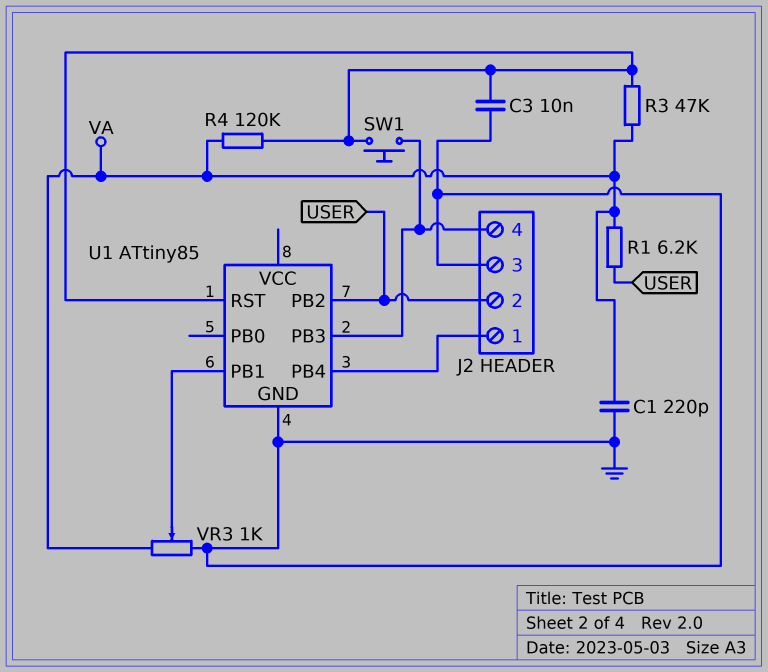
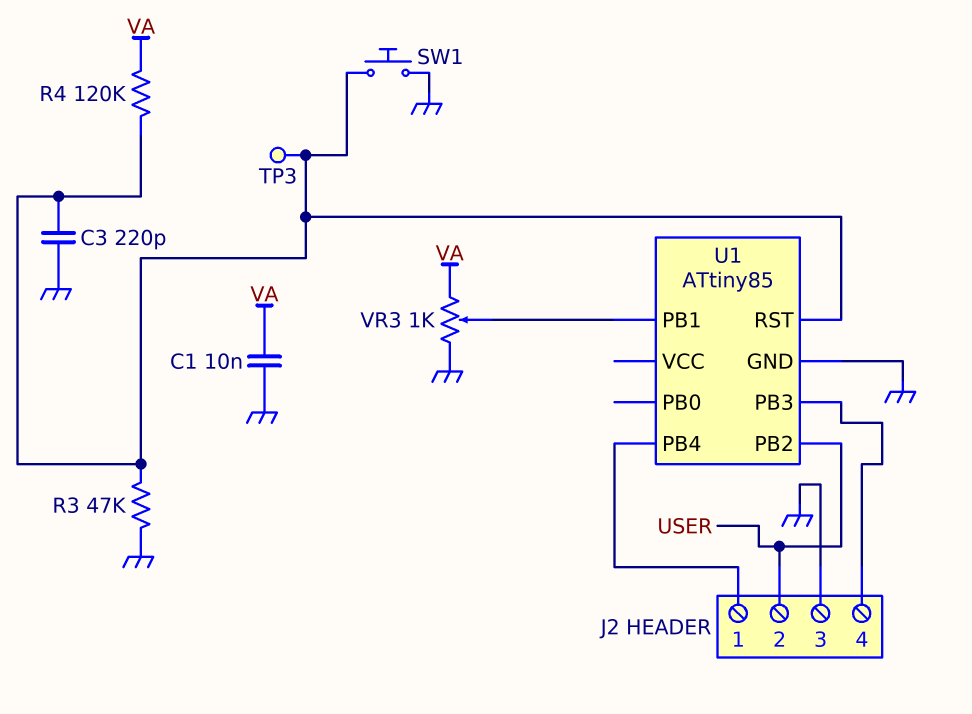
C1: 220pF (GND, VA) -> 10nF (GND, VA)
C3: 10nF (GND, U1/RST) -> 220pF (GND, U1/RST)
R1: 6.2k (USER, VA) -> none
R3: 47k (U1/RST, VA) -> 47k (GND, U1/RST)
SW1: button (J2/4, U1/RST) -> button (GND, U1/RST)
TP3: none -> test point (U1/RST)

